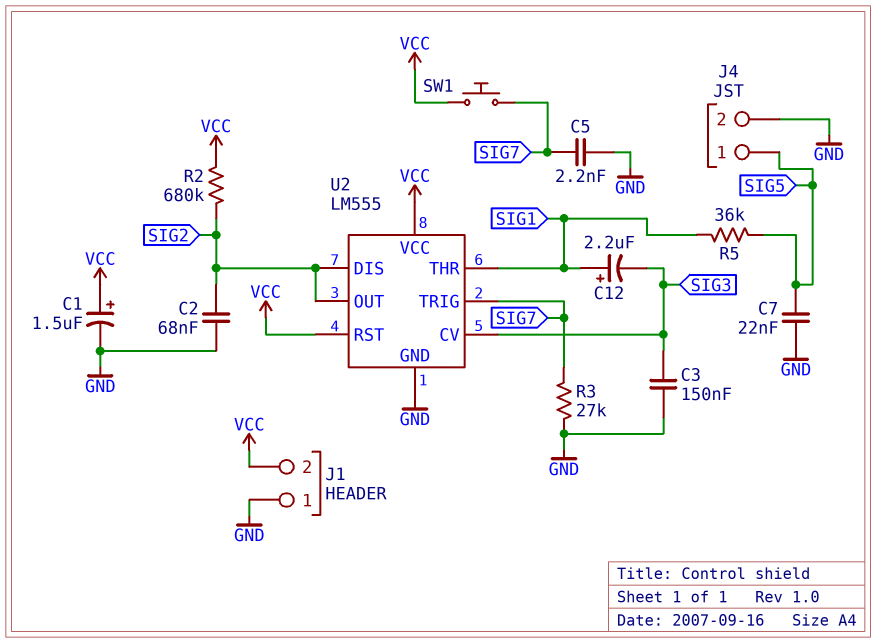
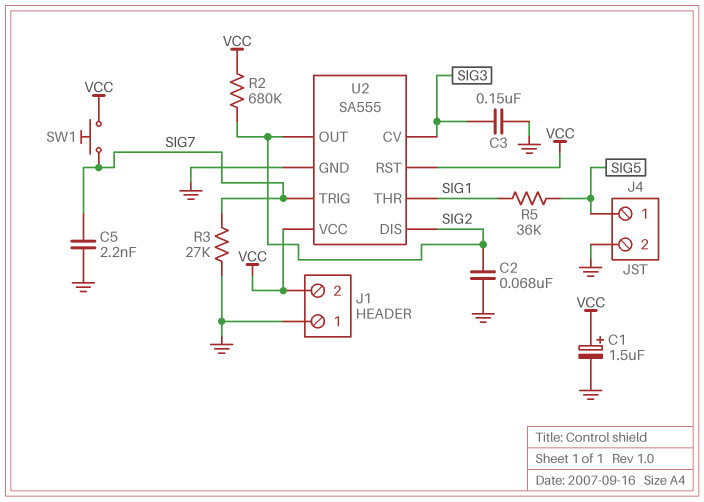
C7: 22nF (GND, SIG5) -> none
C12: 2.2uF (plus SIG1, minus SIG3) -> none
U2: LM555 -> SA555

